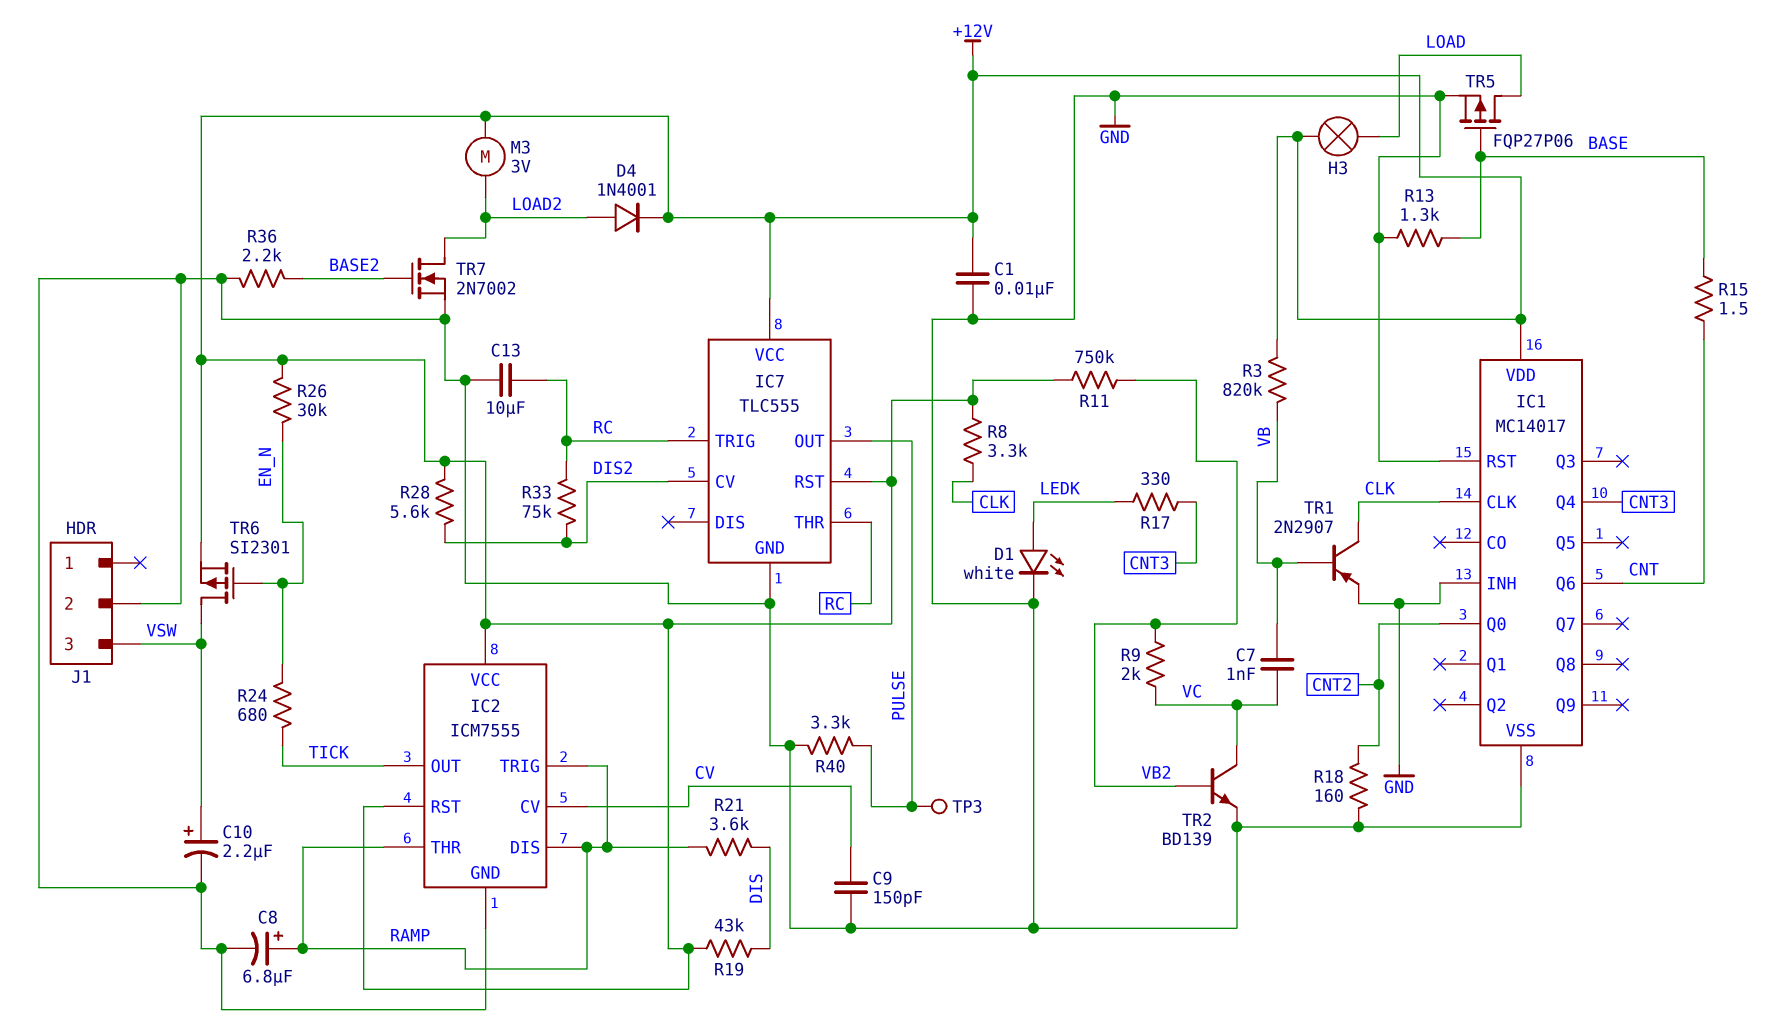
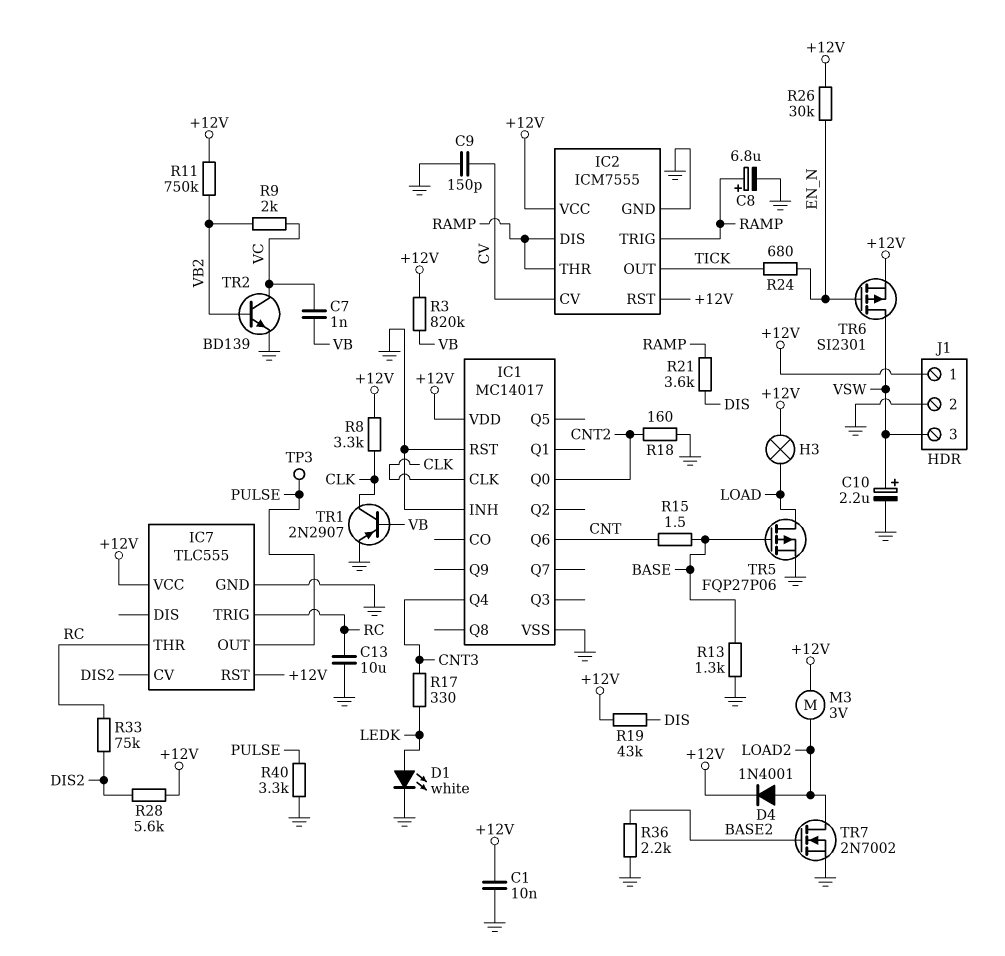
J1 pin 1: none -> +12V

